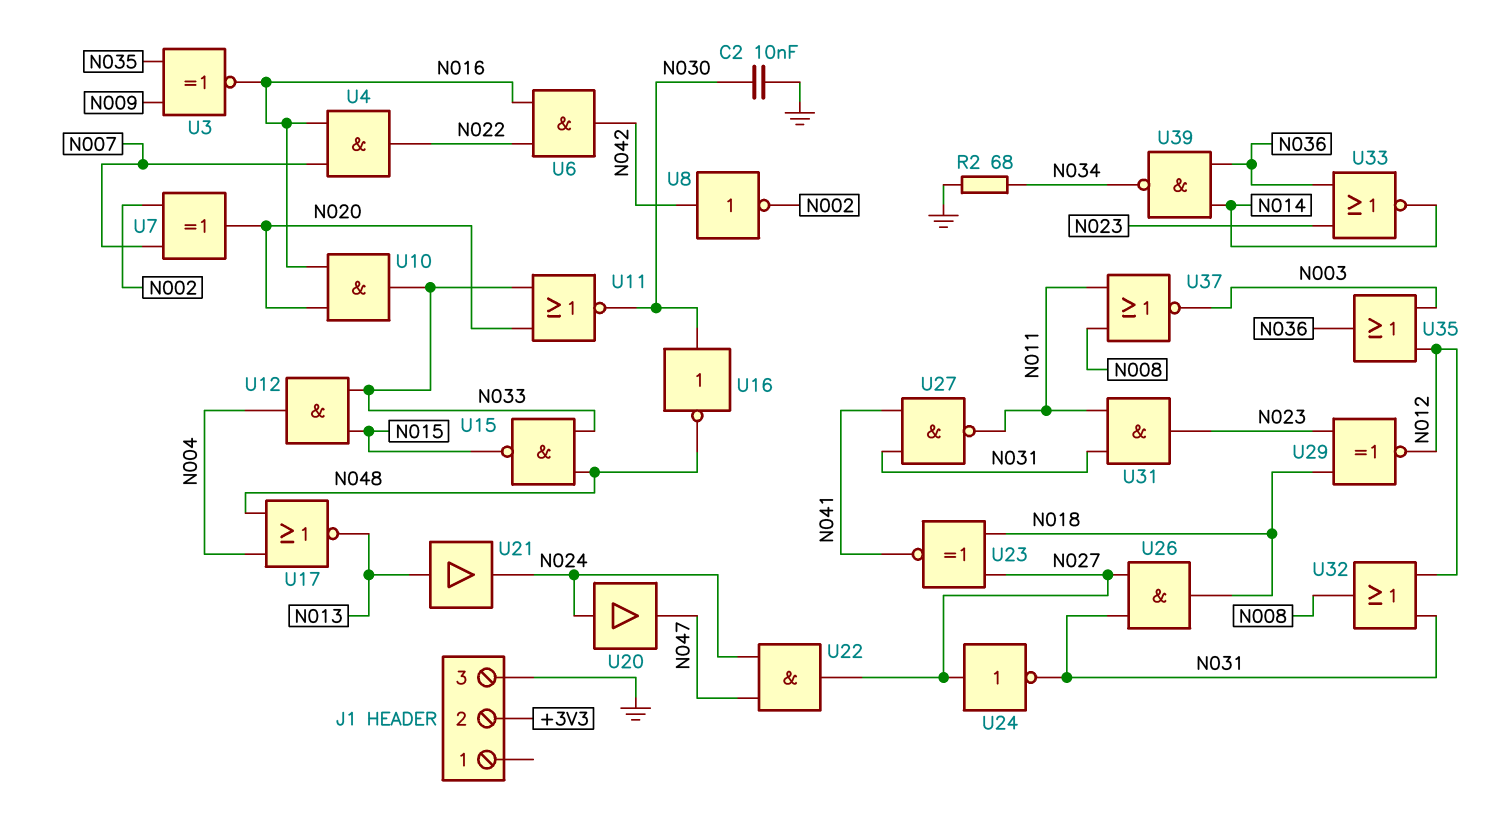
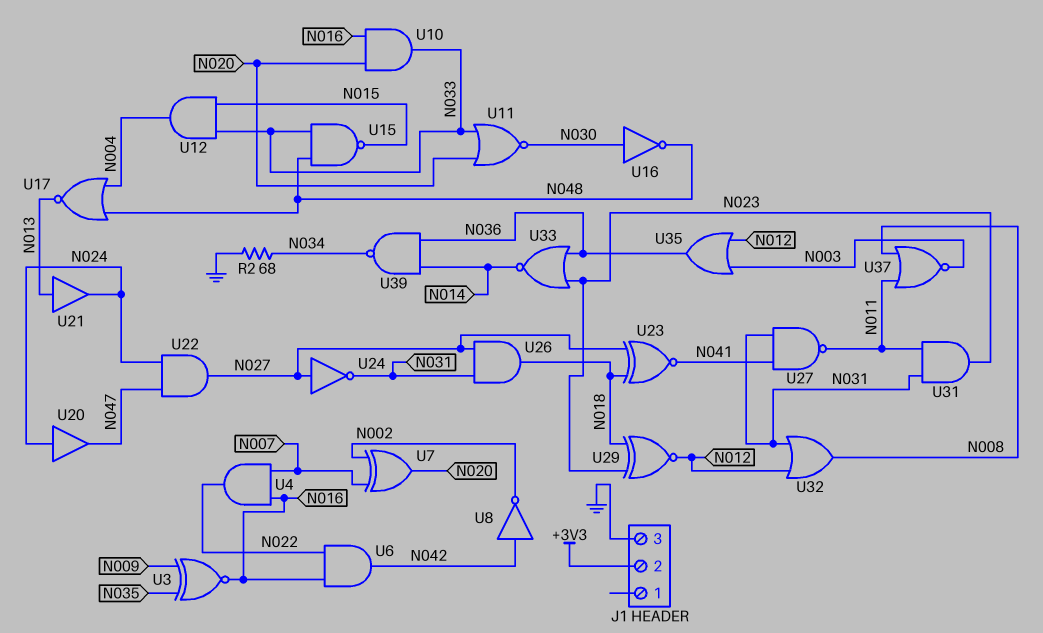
C2: 10nF (GND, N030) -> none

